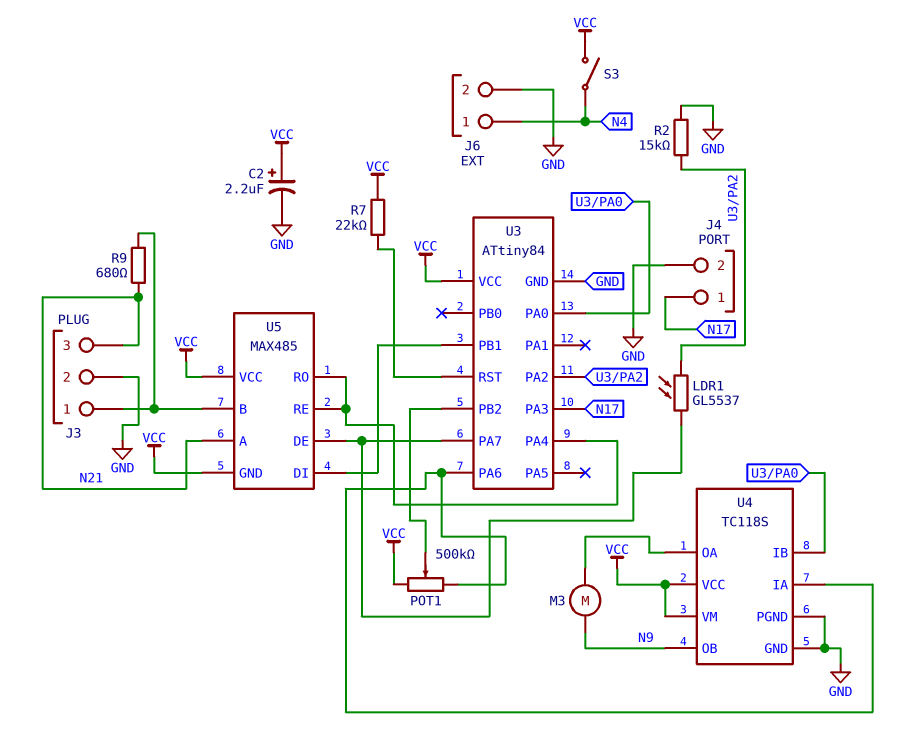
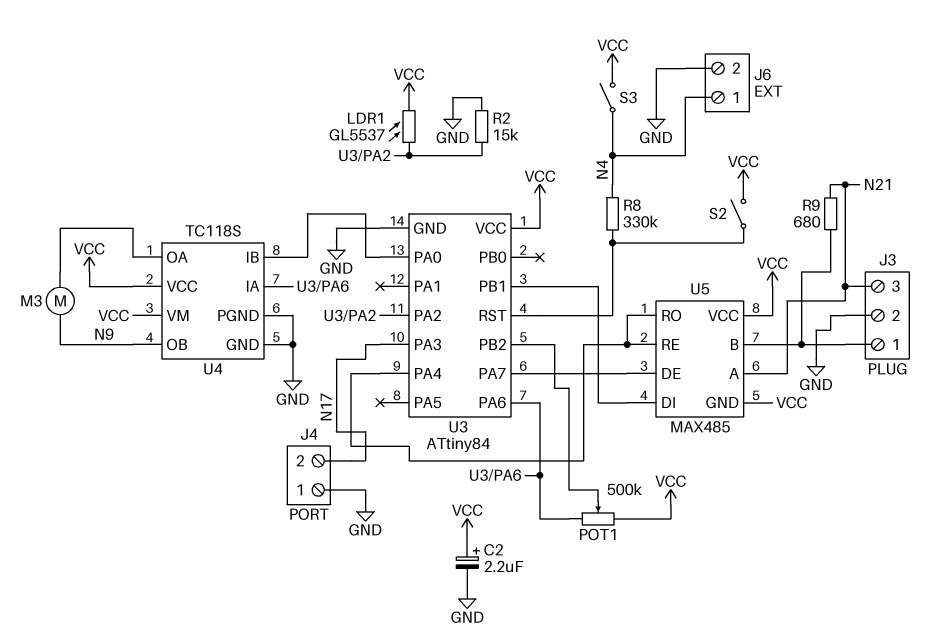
J4 pin 1: N17 -> GND
J4 pin 2: GND -> N17
LDR1: GL5537 (U3/PA2, U3/PA7) -> GL5537 (U3/PA2, VCC)
R7: 22k (U3/RST, VCC) -> none
R8: none -> 330k (N4, U3/RST)
S2: none -> switch (U3/RST, VCC)

